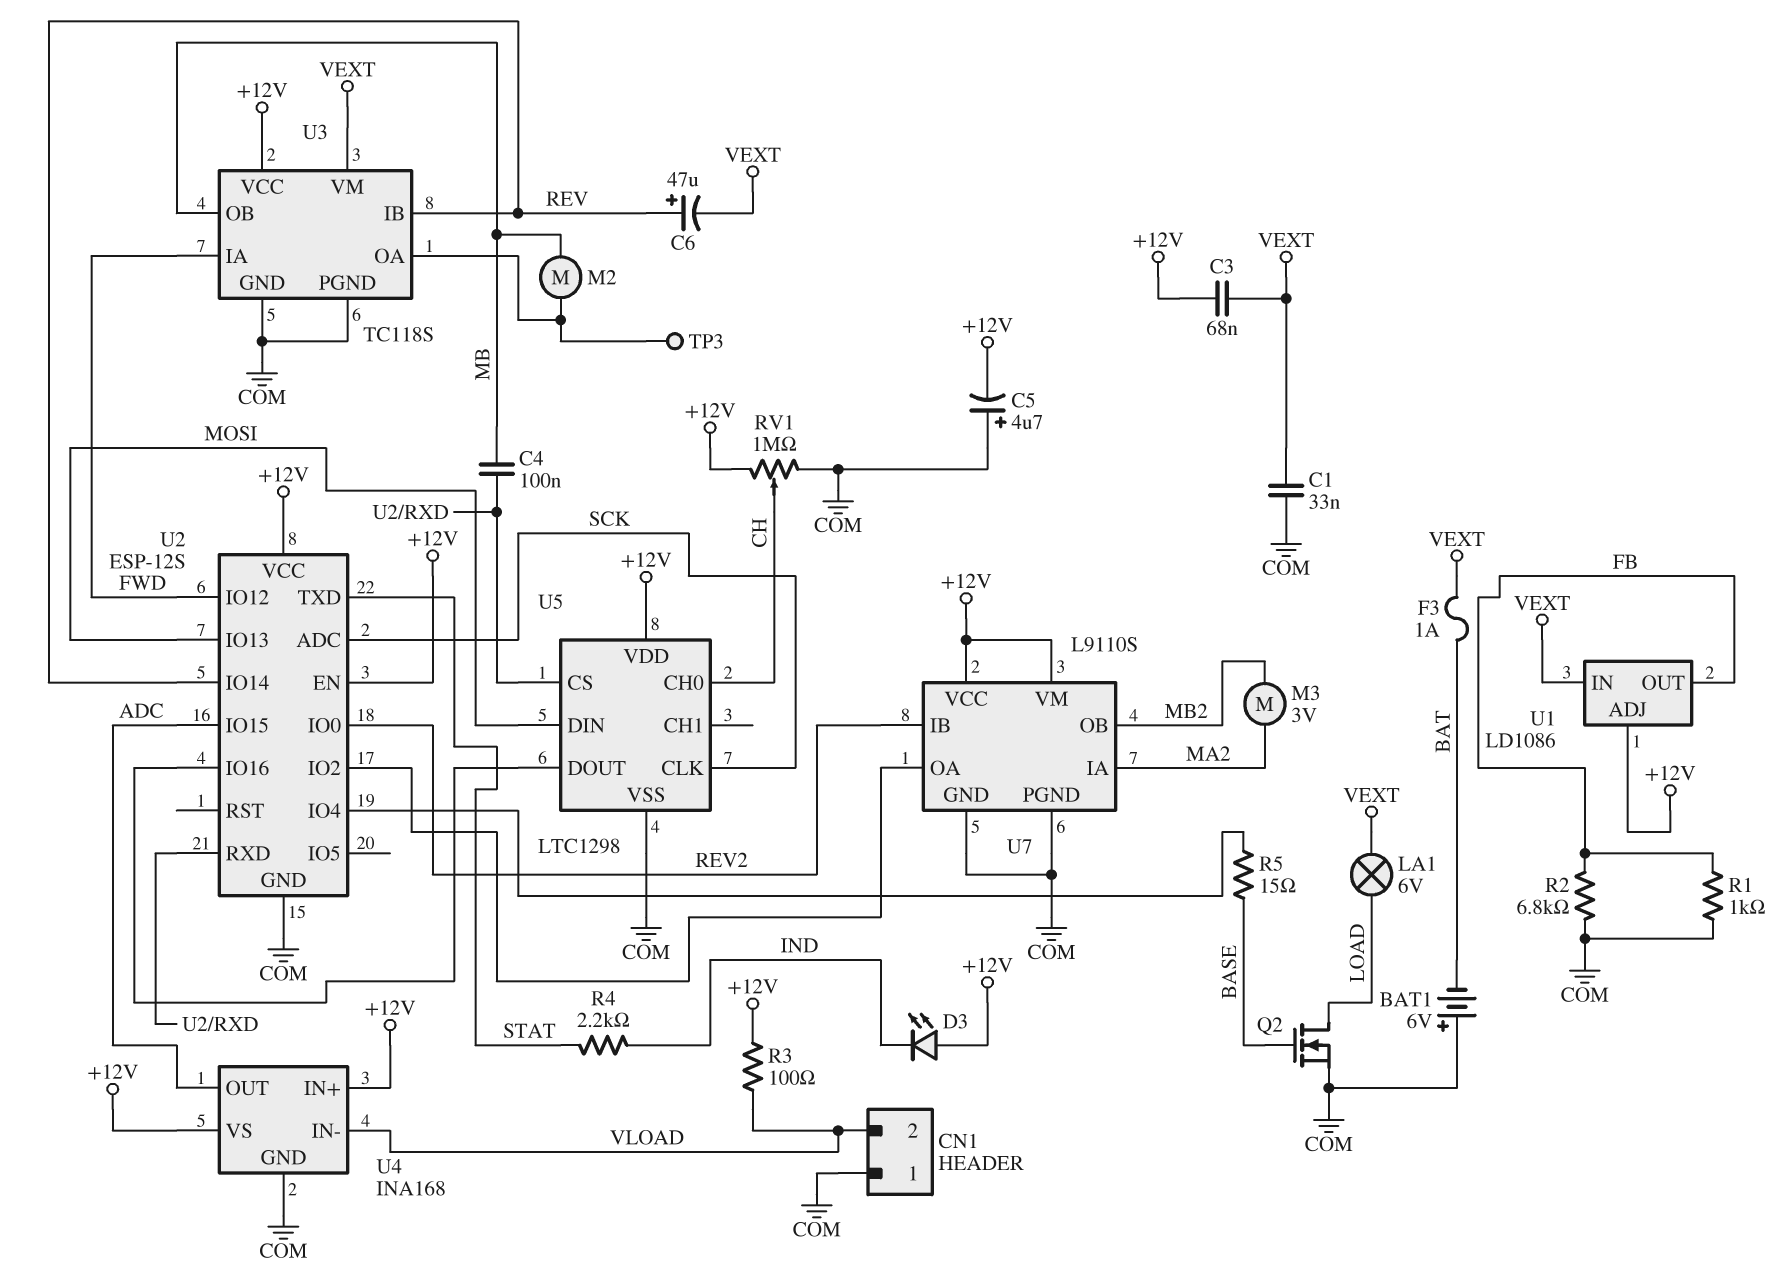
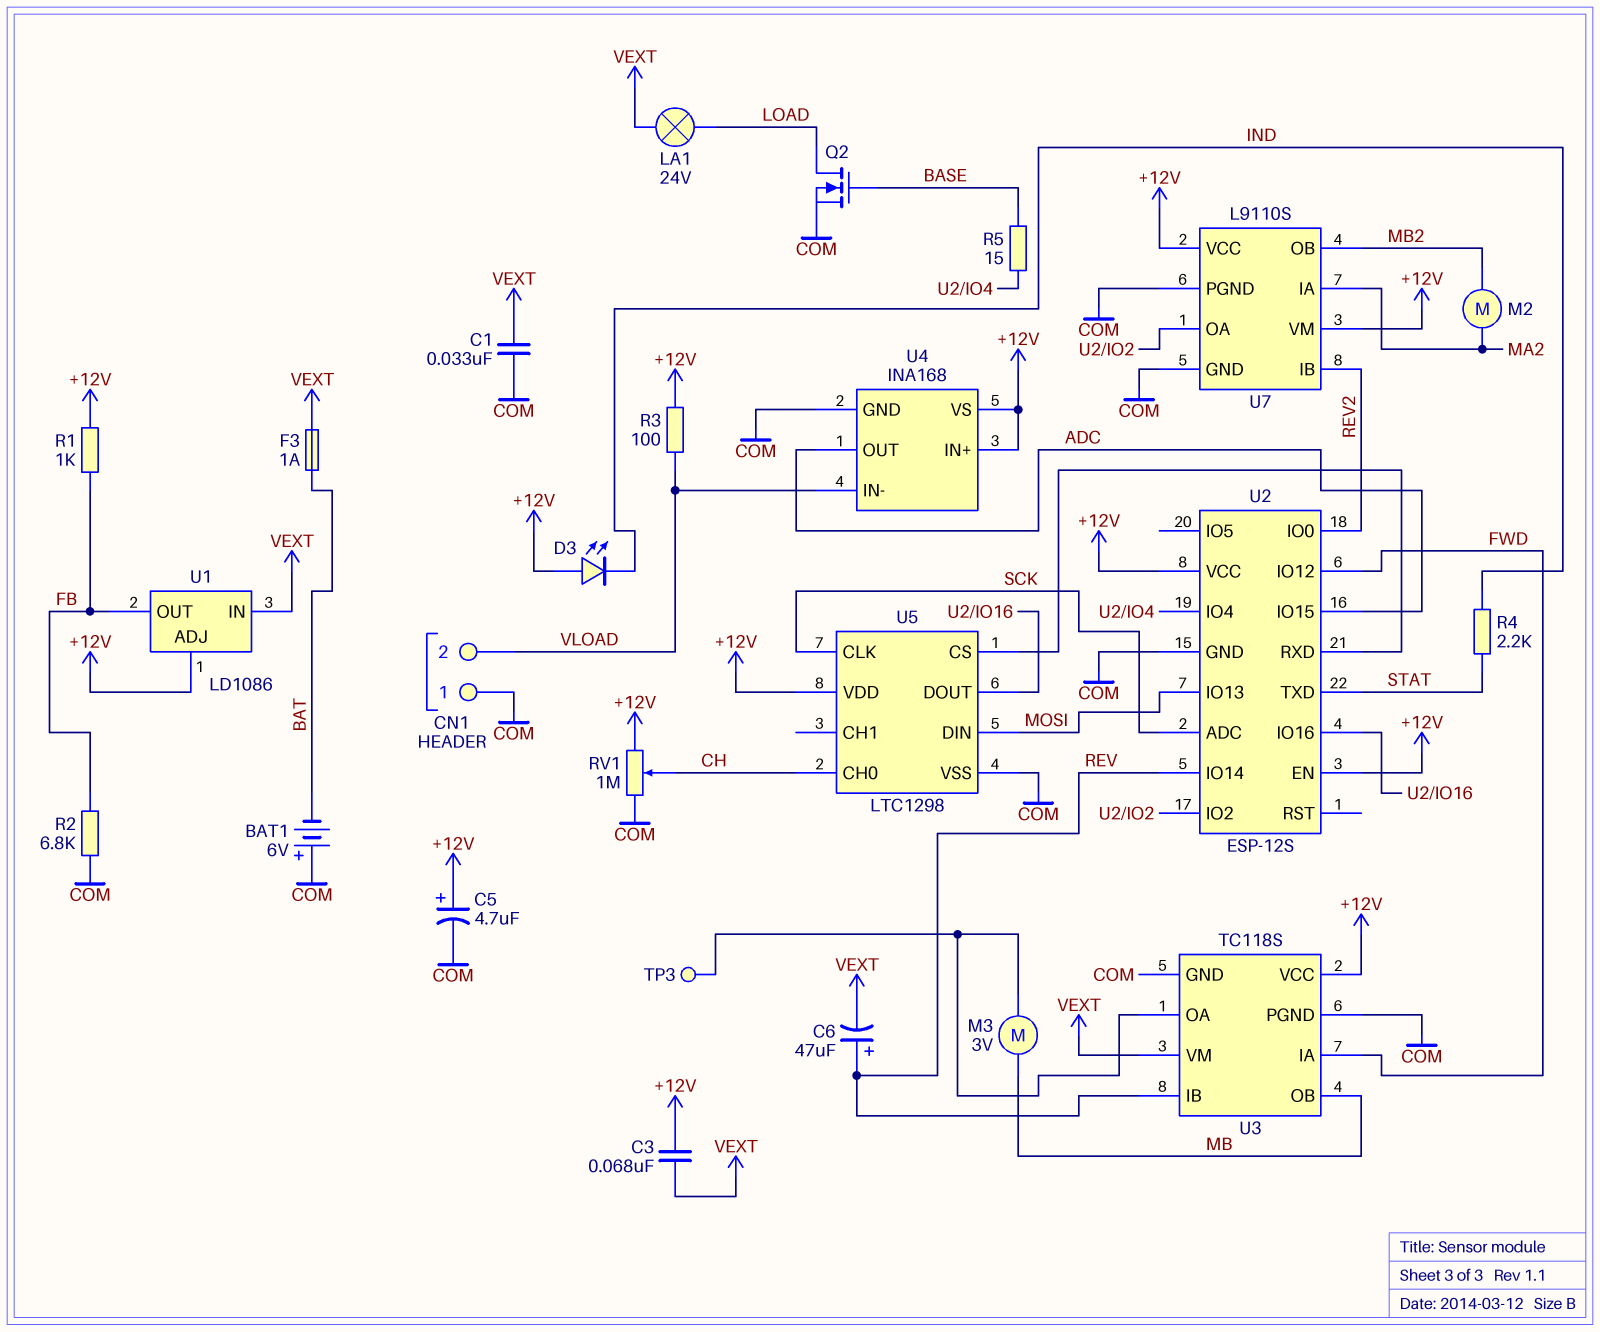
C4: 100nF (MB, U2/RXD) -> none
C5: 4.7uF (plus COM, minus +12V) -> 4.7uF (plus +12V, minus COM)
LA1: lamp 6V (LOAD, VEXT) -> lamp 24V (LOAD, VEXT)
M2: motor (MB, U3/OA) -> motor (MA2, MB2)
M3: motor 3V (MA2, MB2) -> motor 3V (MB, U3/OA)
R1: 1k (COM, FB) -> 1k (+12V, FB)

